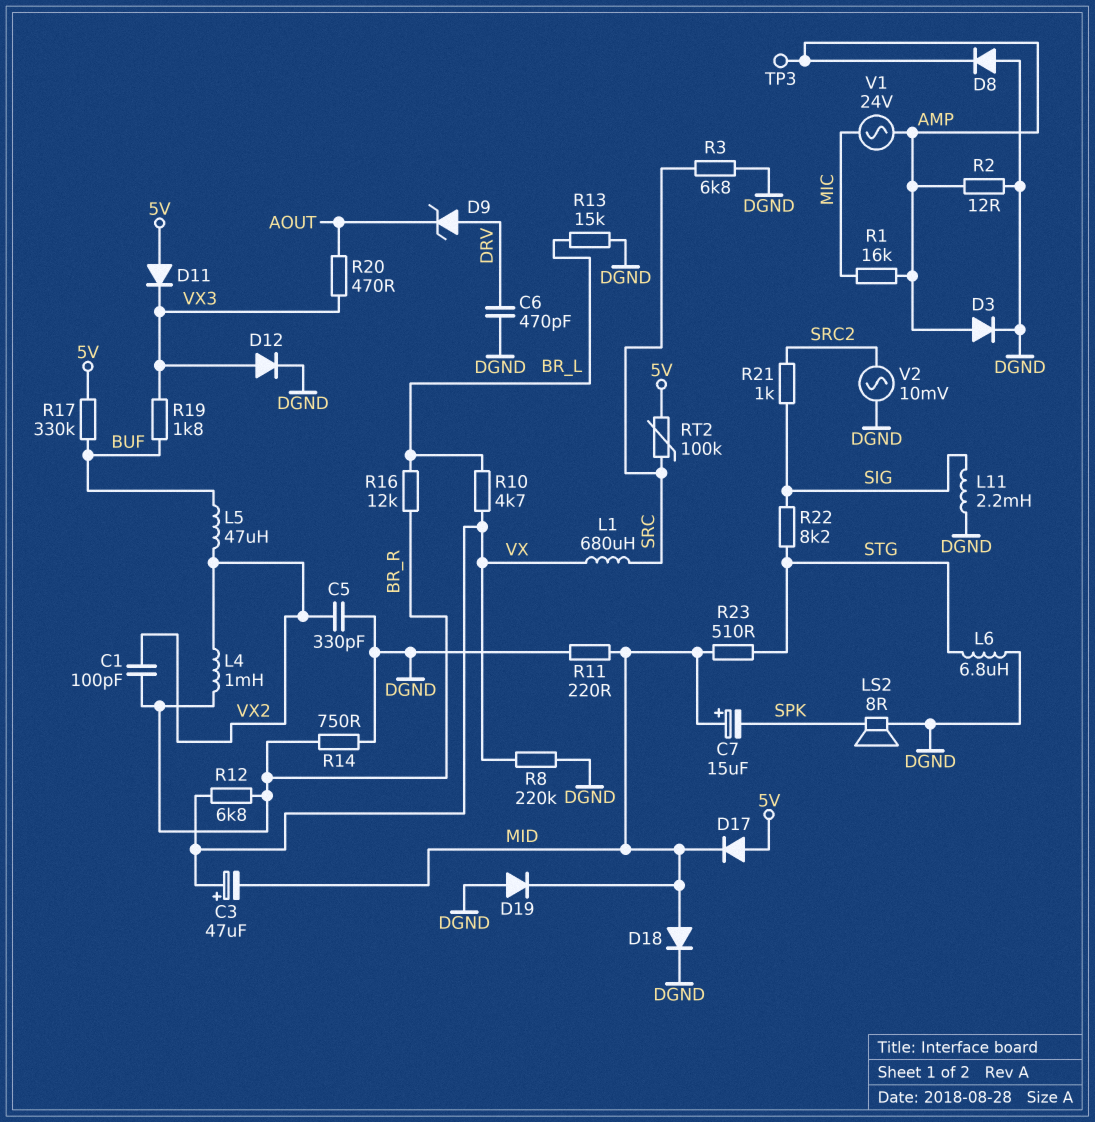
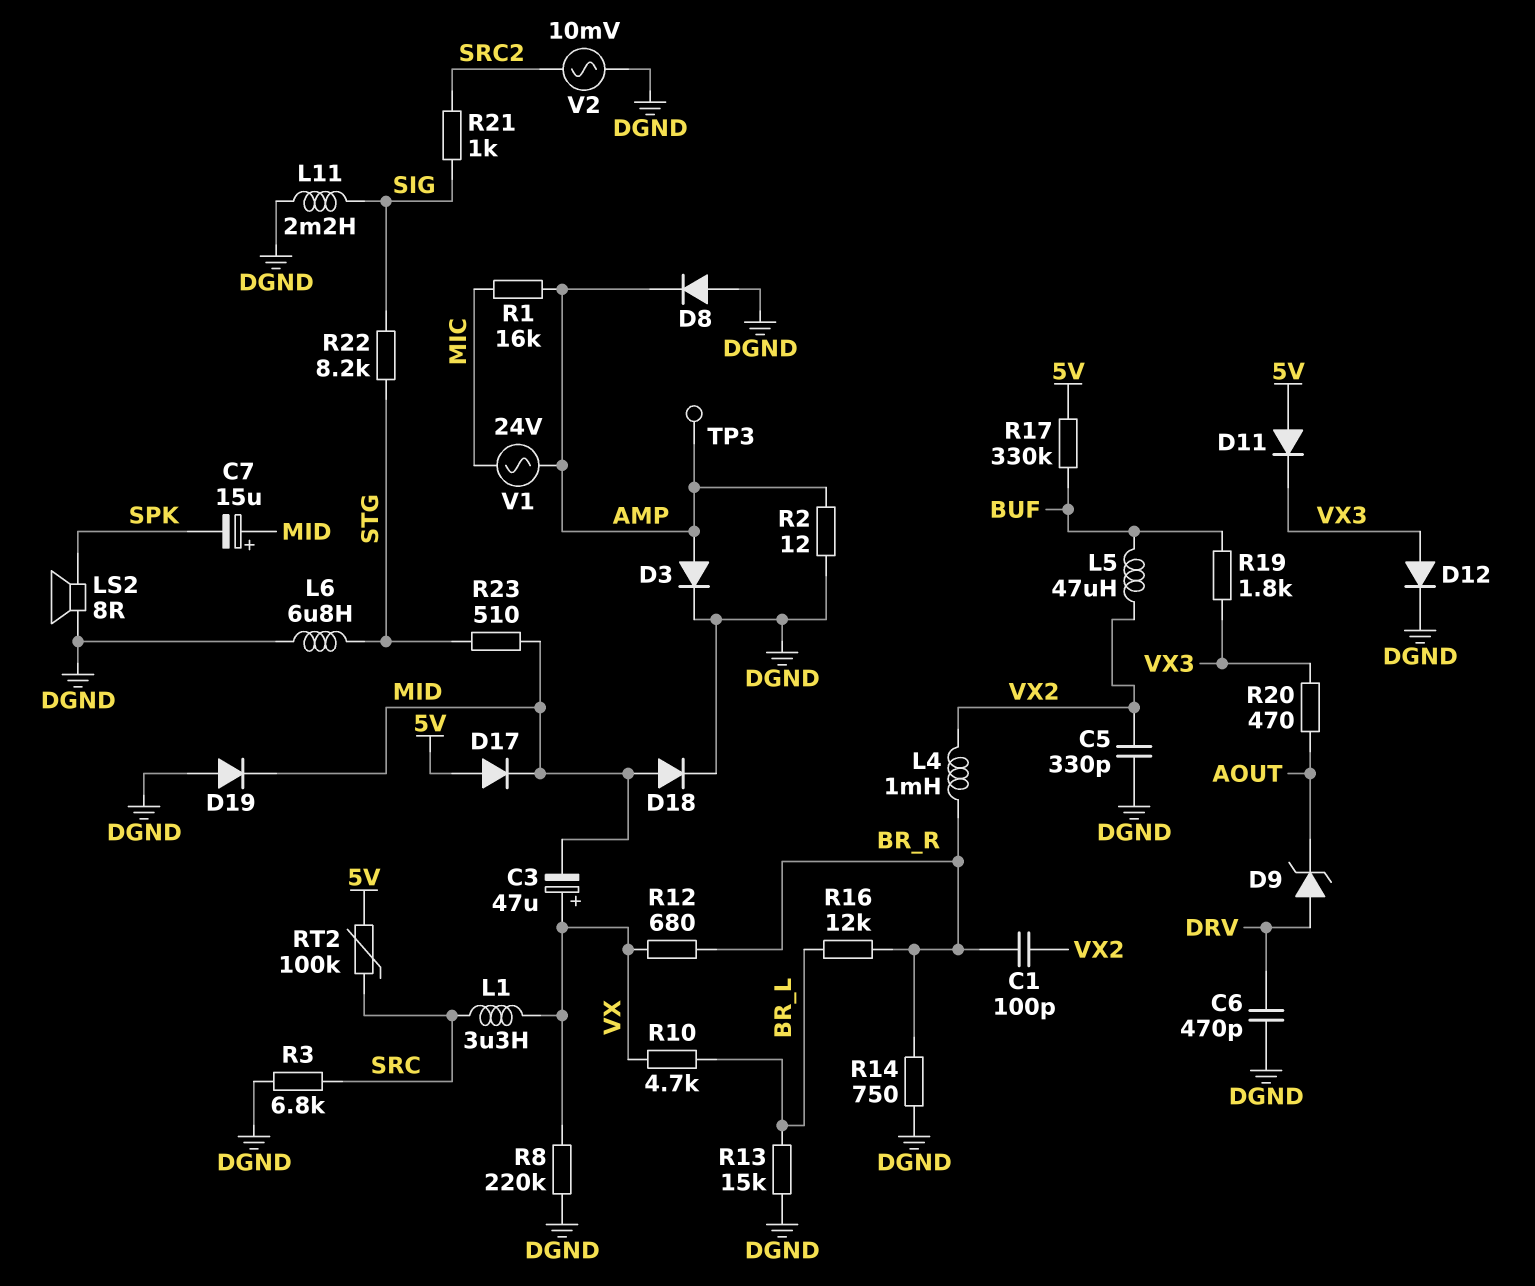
L1: 680uH (SRC, VX) -> 3.3uH (SRC, VX)
R11: 220 (DGND, MID) -> none
R12: 6.8k (BR_R, VX) -> 680 (BR_R, VX)

